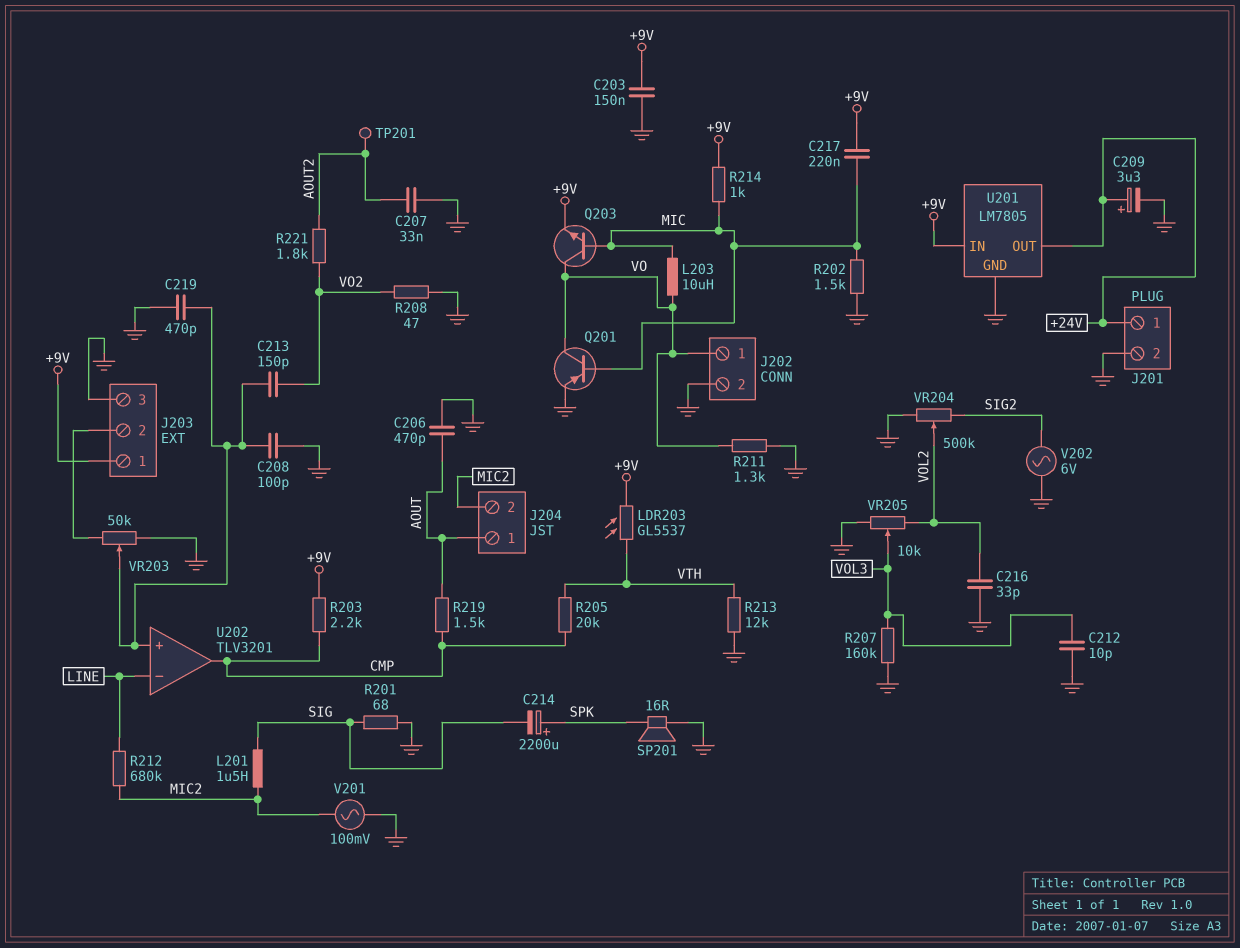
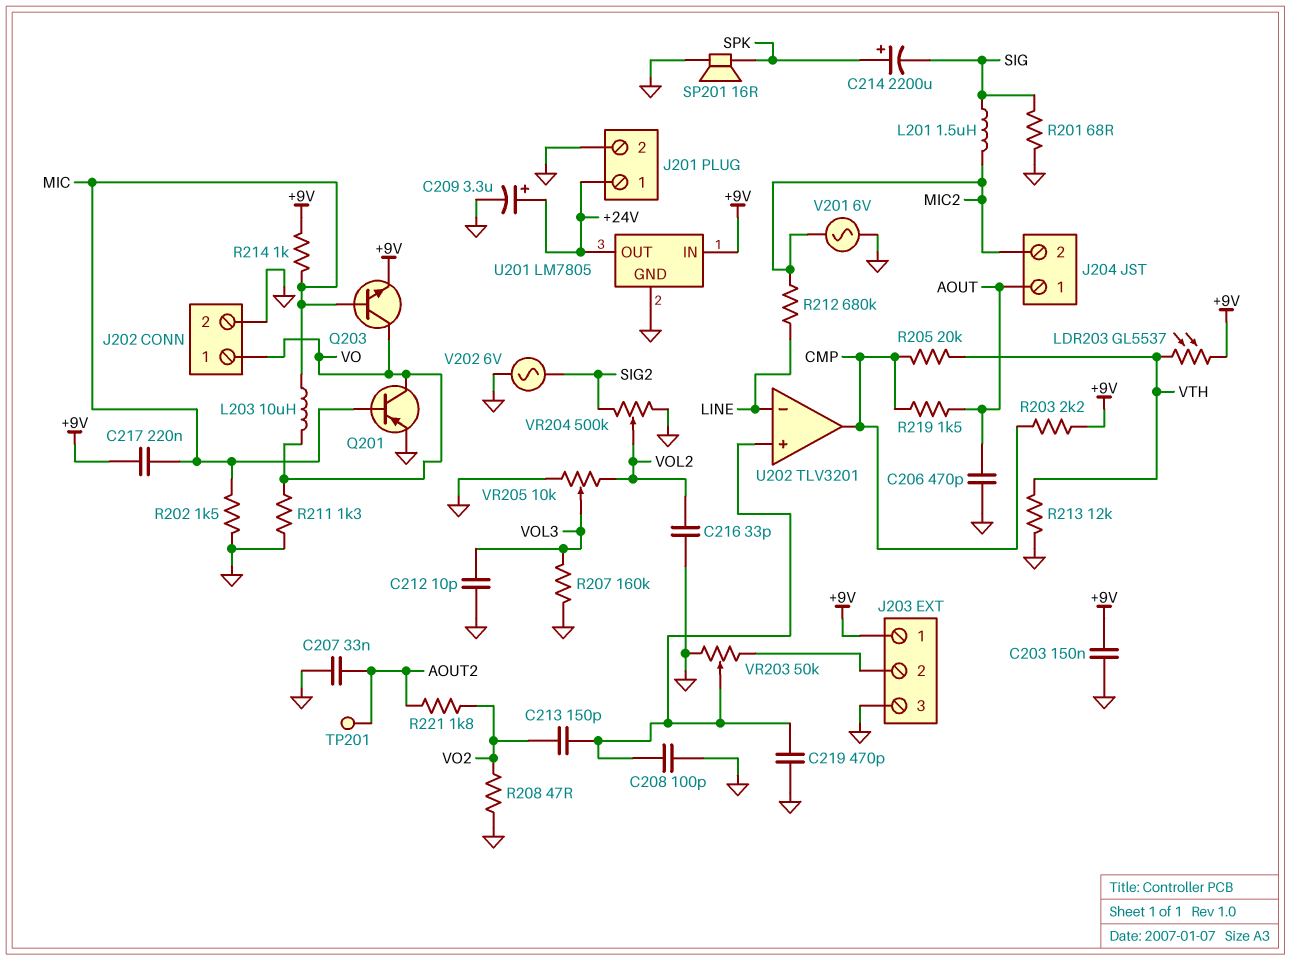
V201: AC 100mV (GND, MIC2) -> AC 6V (GND, MIC2)

